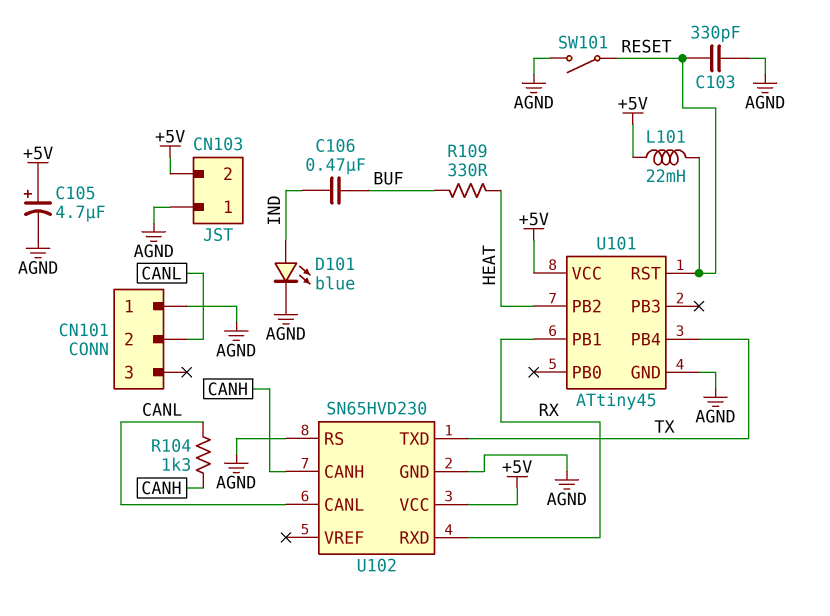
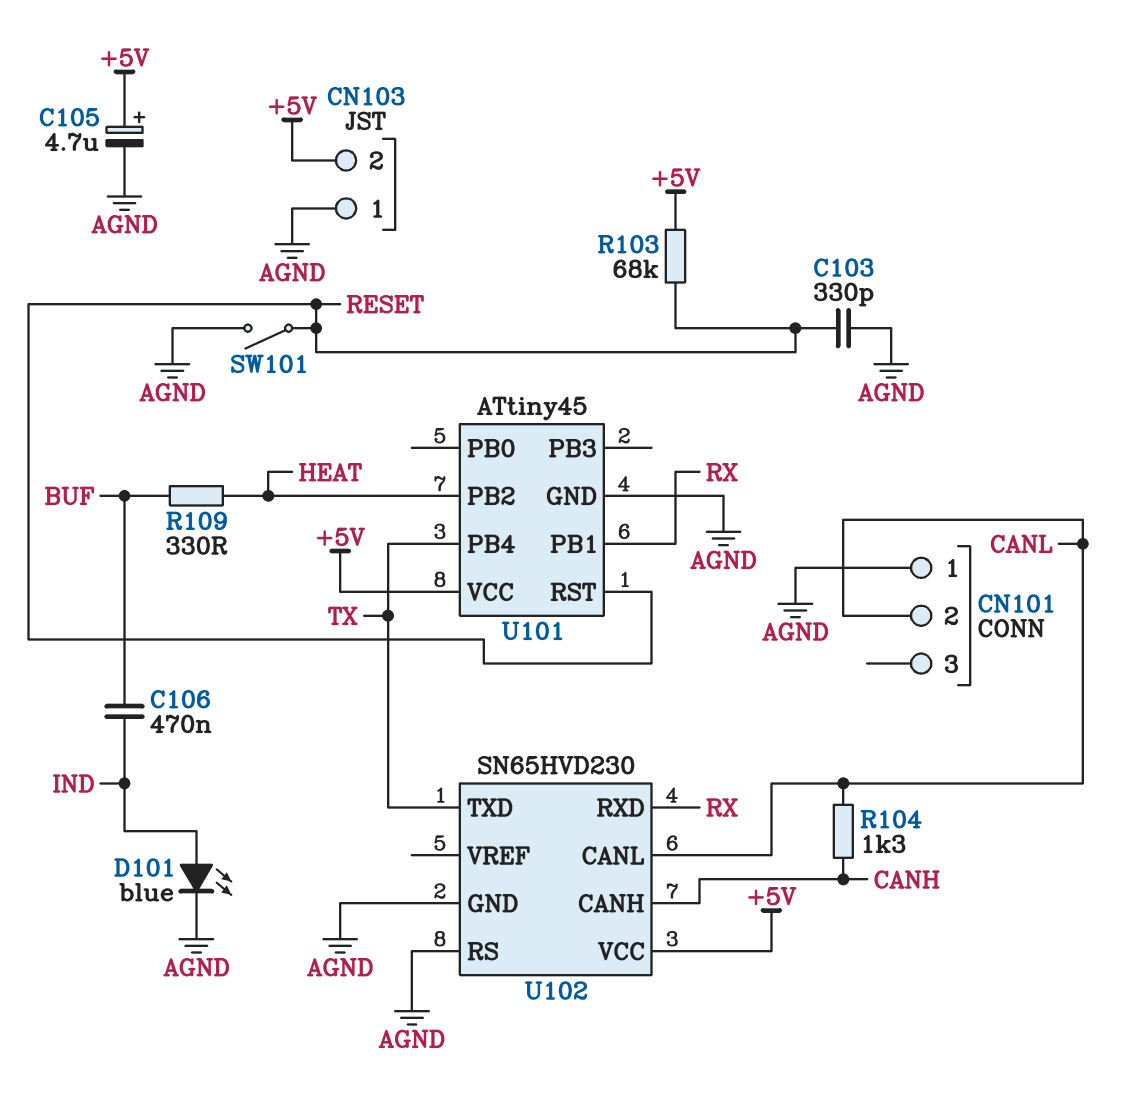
L101: 22mH (+5V, RESET) -> none
R103: none -> 68k (+5V, RESET)

